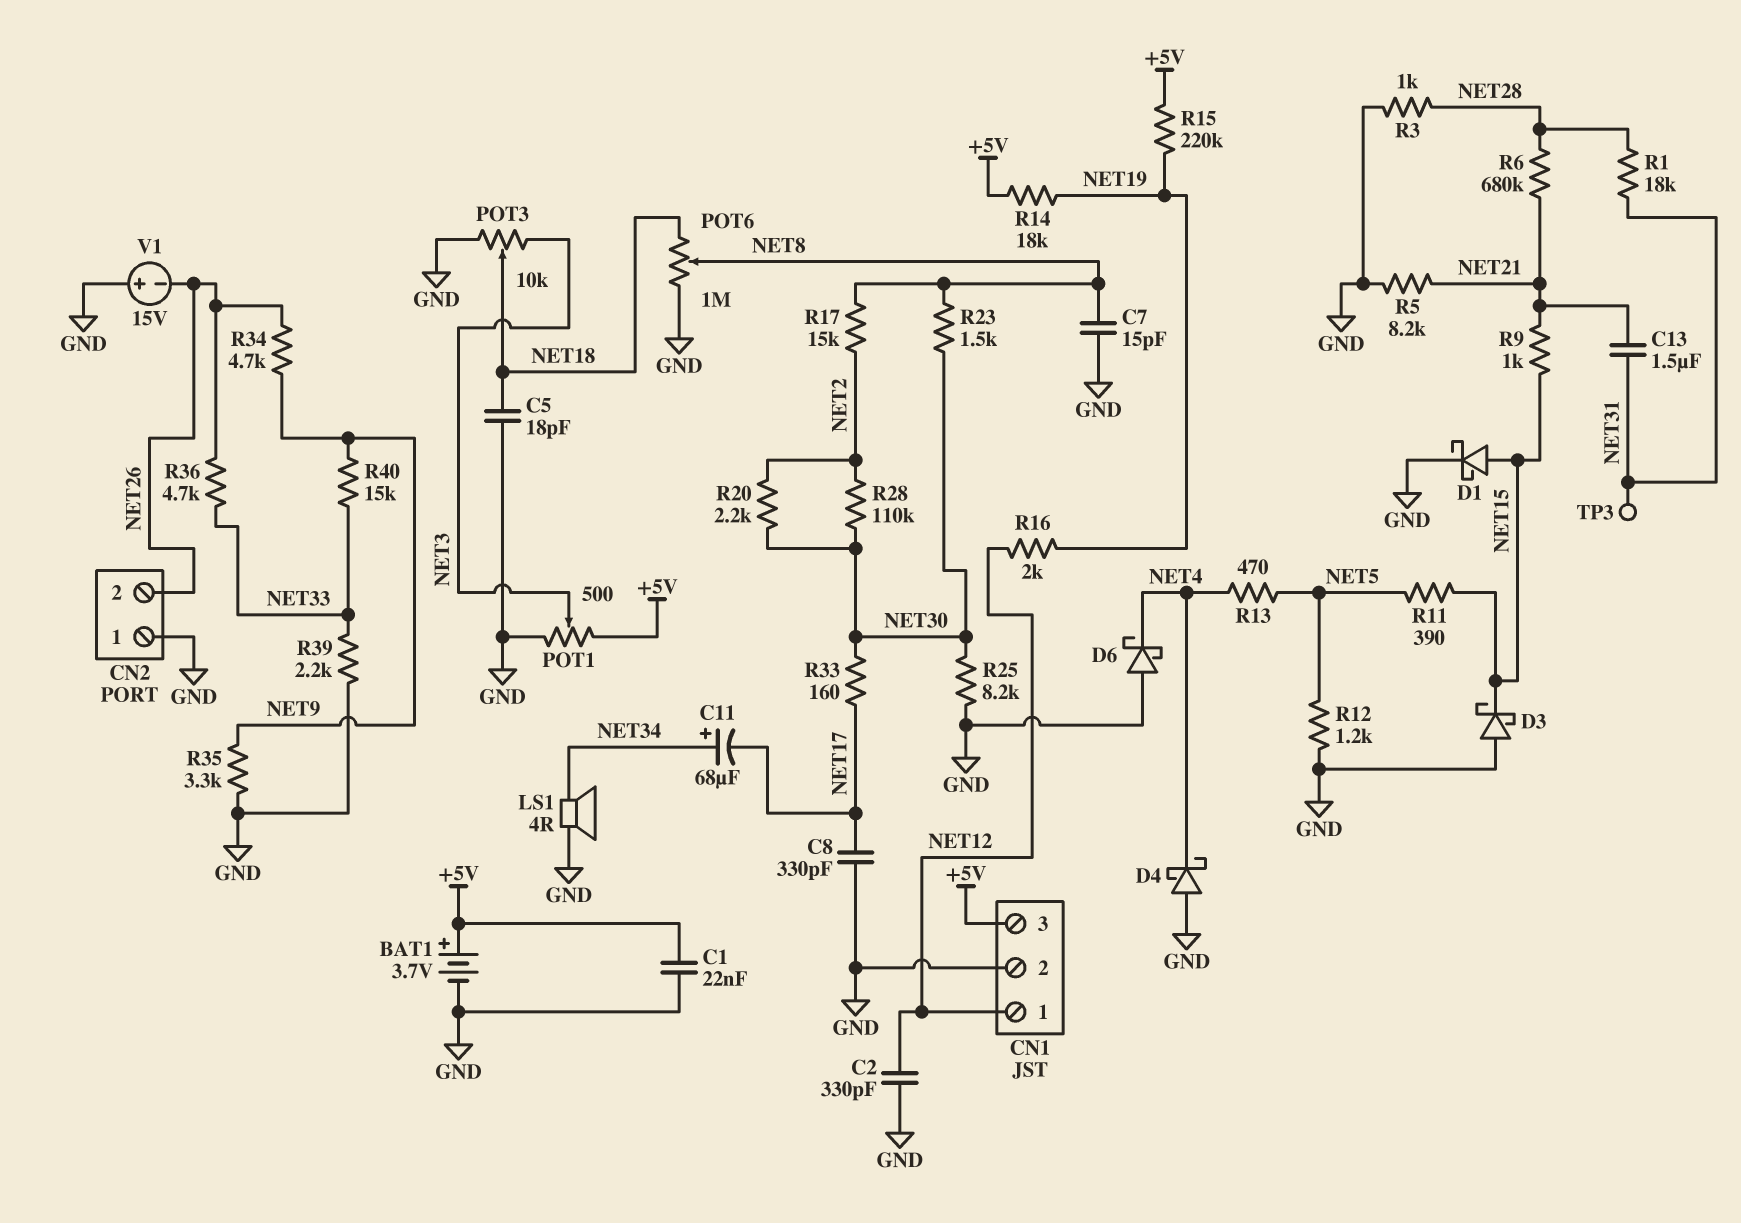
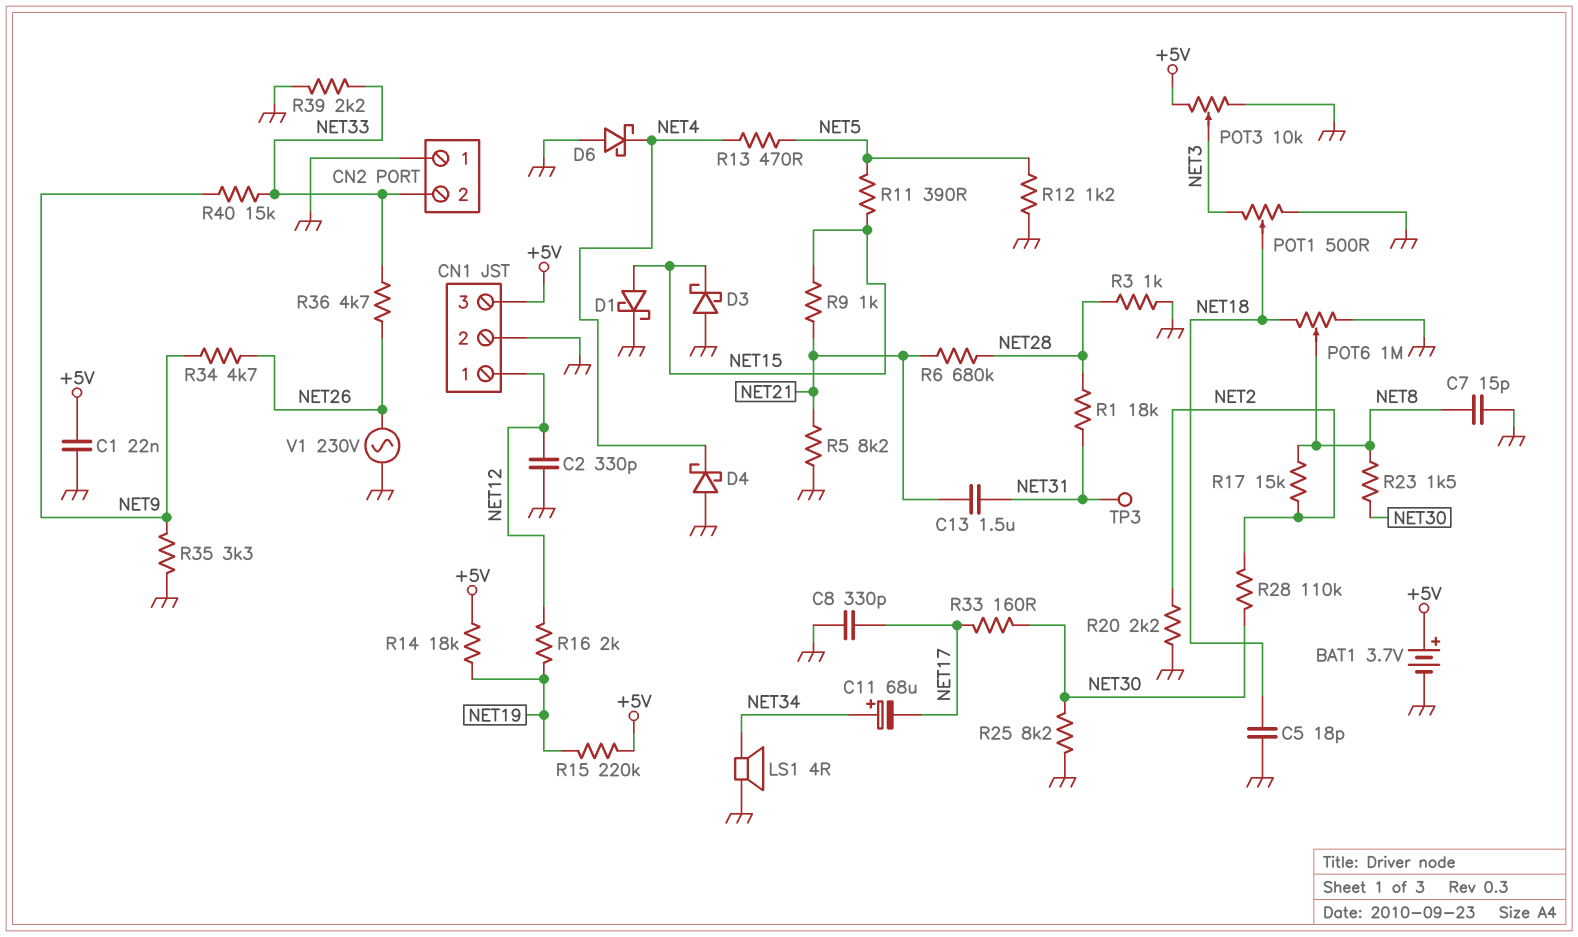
CN2 pin 2: NET26 -> NET33
POT1: 500 (+5V, GND, wiper NET3) -> 500 (GND, NET3, wiper NET18)
POT3: 10k (GND, NET3, wiper NET18) -> 10k (+5V, GND, wiper NET3)
R20: 2.2k (NET2, NET30) -> 2.2k (GND, NET2)
V1: 15V (plus GND, minus NET26) -> AC 230V (GND, NET26)

